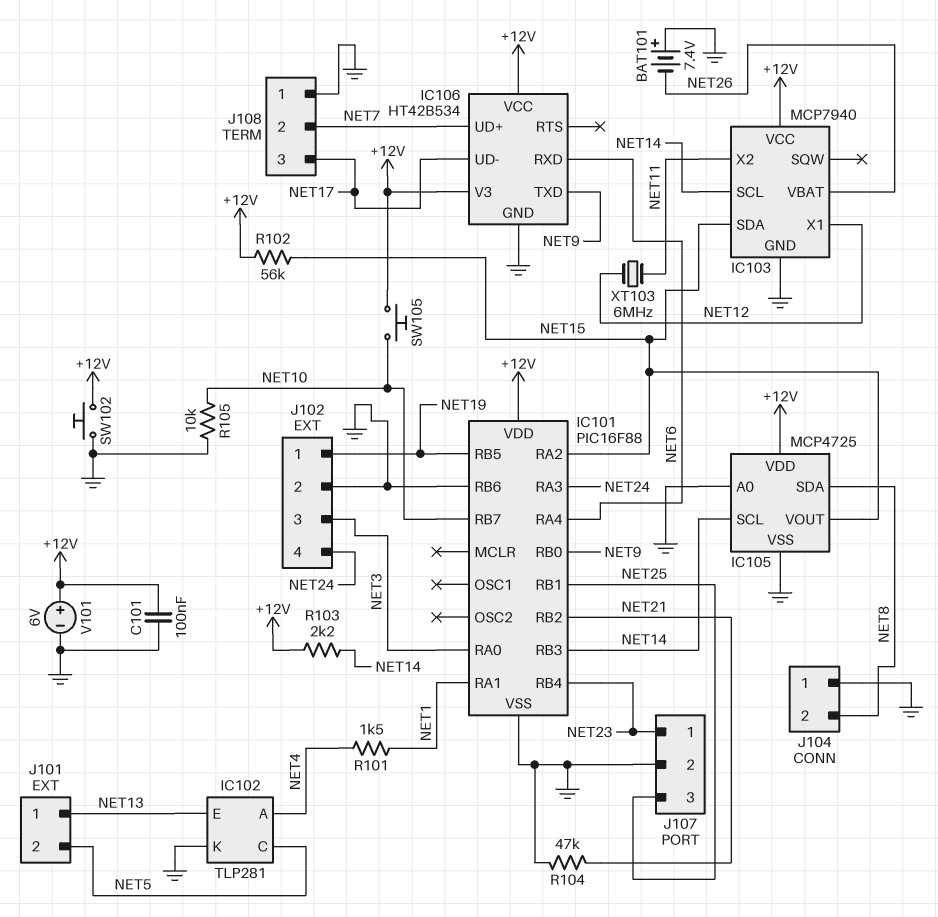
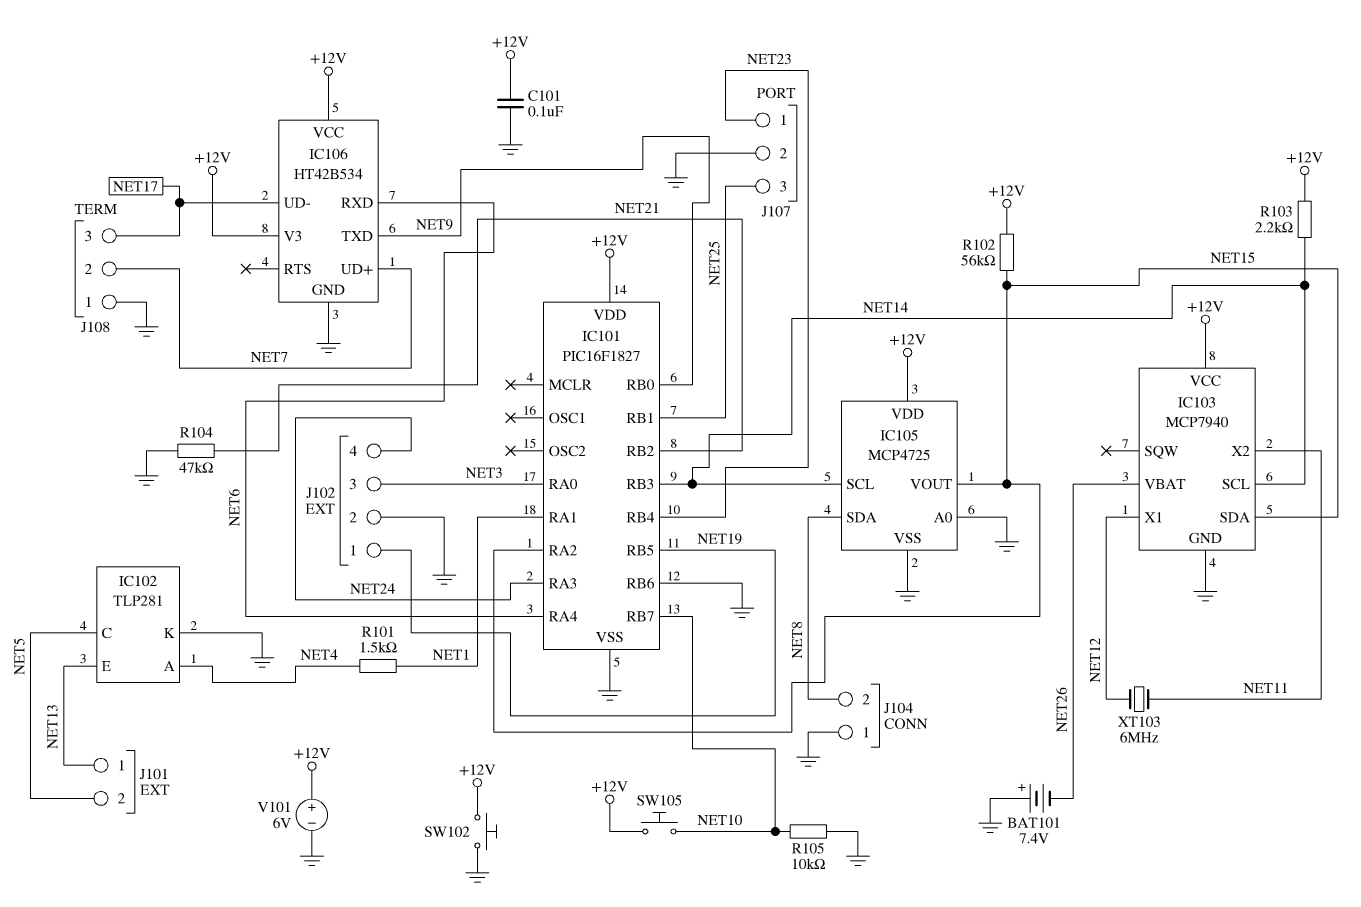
IC101: PIC16F88 -> PIC16F1827

